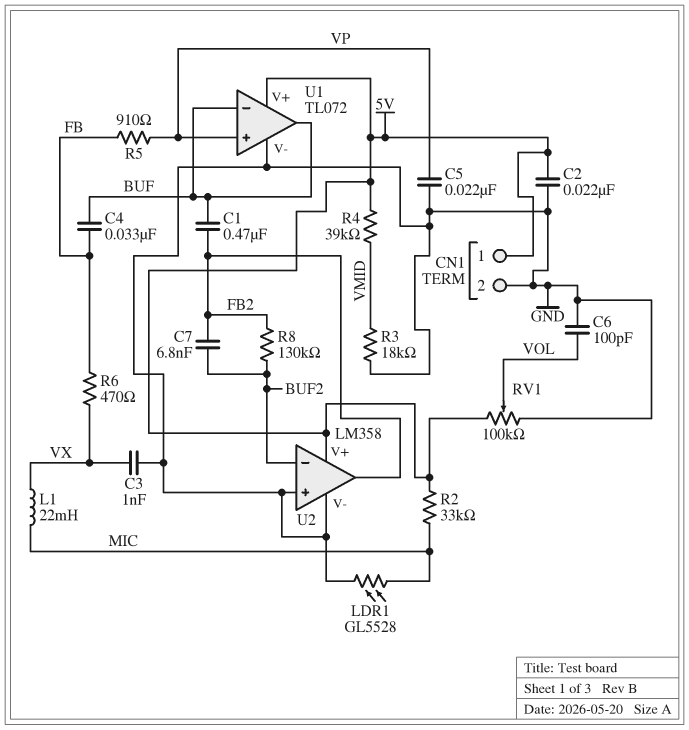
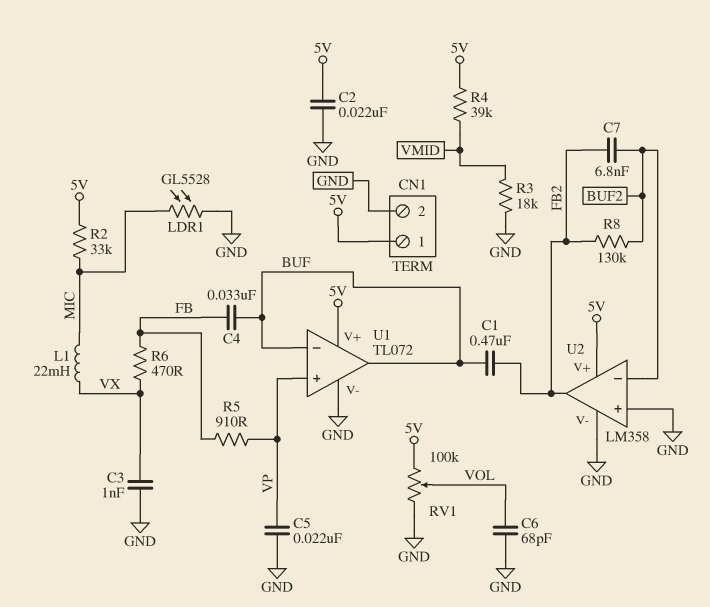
C6: 100pF (GND, VOL) -> 68pF (GND, VOL)

